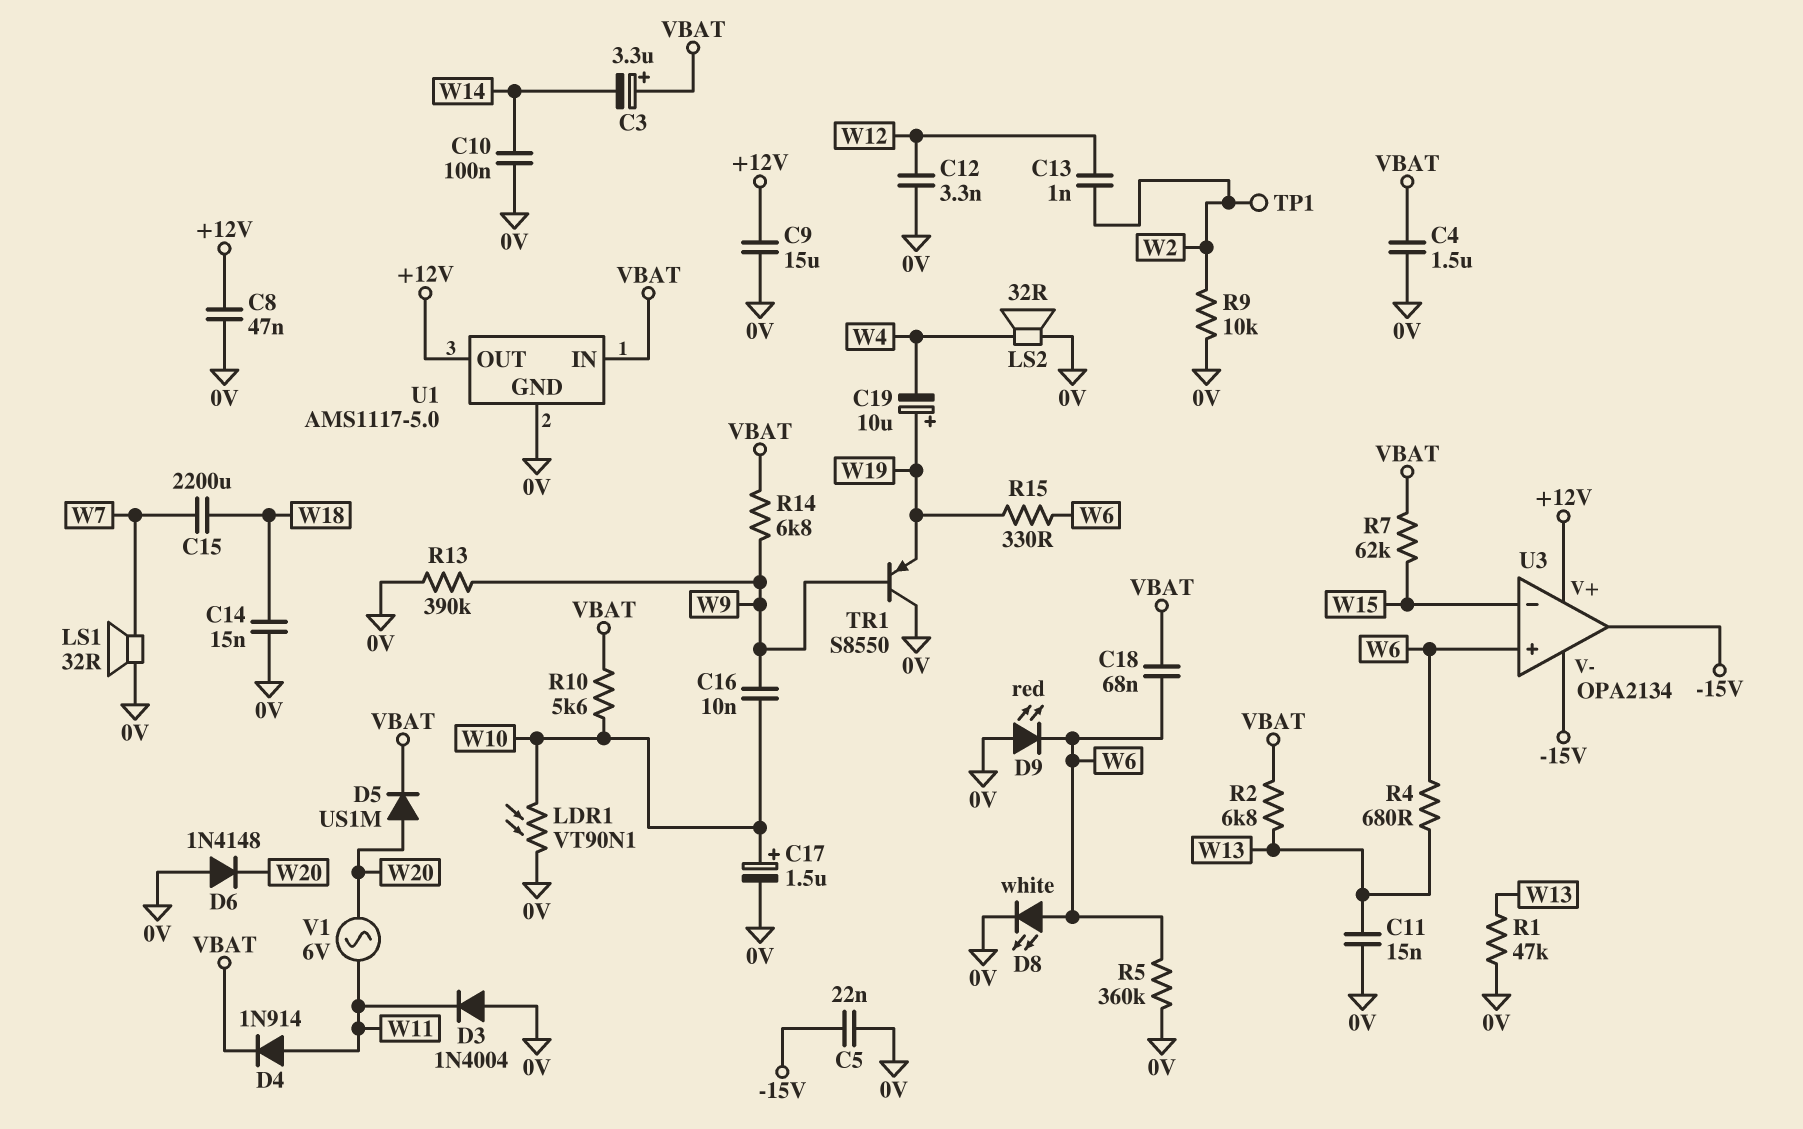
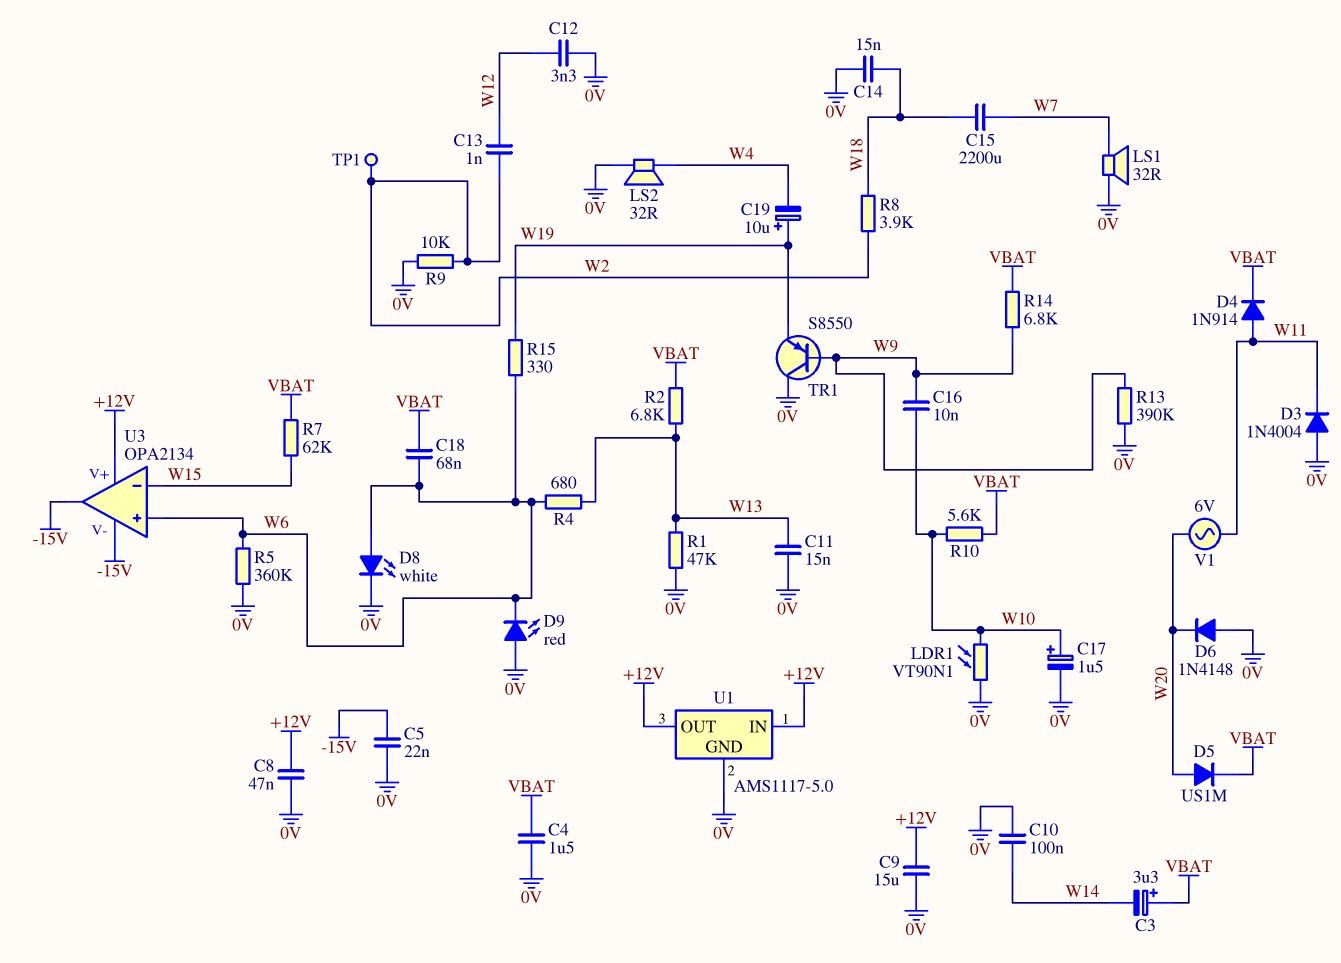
R8: none -> 3.9k (W2, W18)
U1 pin IN: VBAT -> +12V

